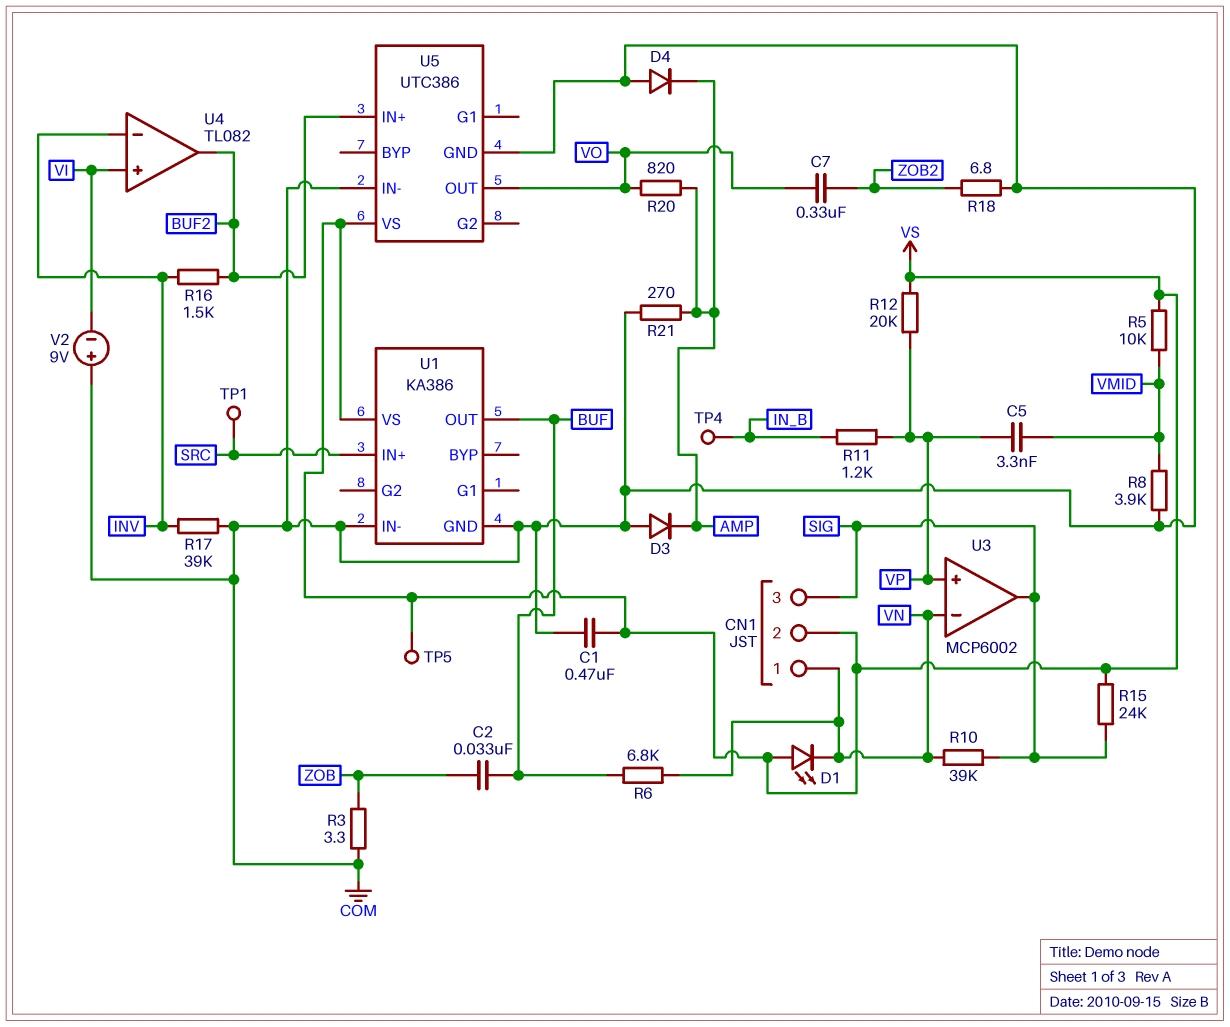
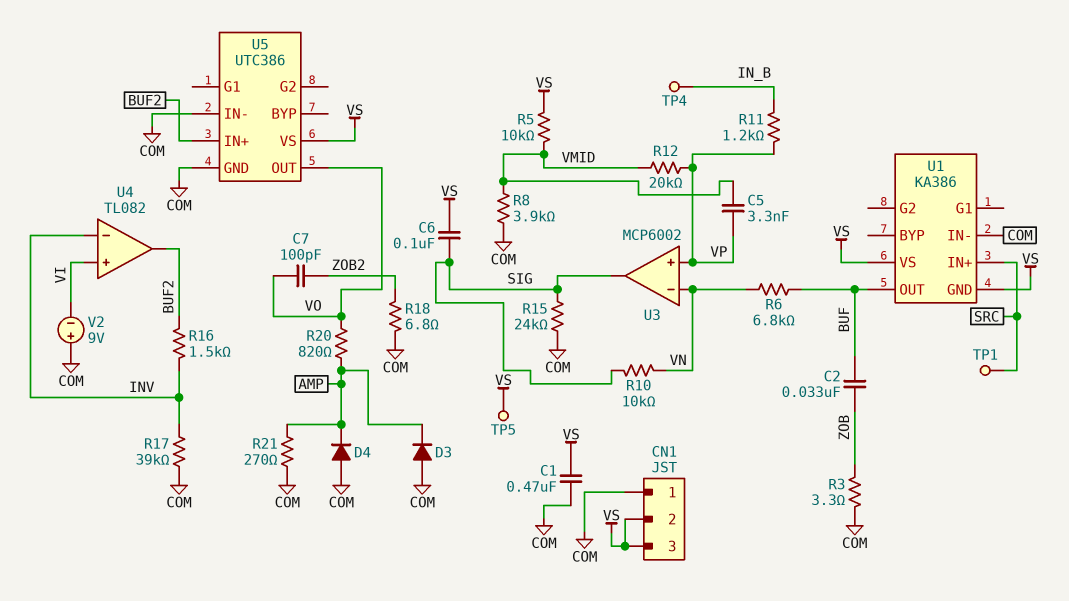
C6: none -> 100nF (SIG, VS)
C7: 330nF (VO, ZOB2) -> 100pF (VO, ZOB2)
CN1 pin 1: VN -> COM
CN1 pin 3: SIG -> VS
D1: LED (A VS, K VN) -> none
R10: 39k (SIG, VN) -> 10k (SIG, VN)
R12: 20k (VP, VS) -> 20k (VMID, VP)
R15: 24k (SIG, VS) -> 24k (COM, SIG)
U1 pin GND: COM -> VS

